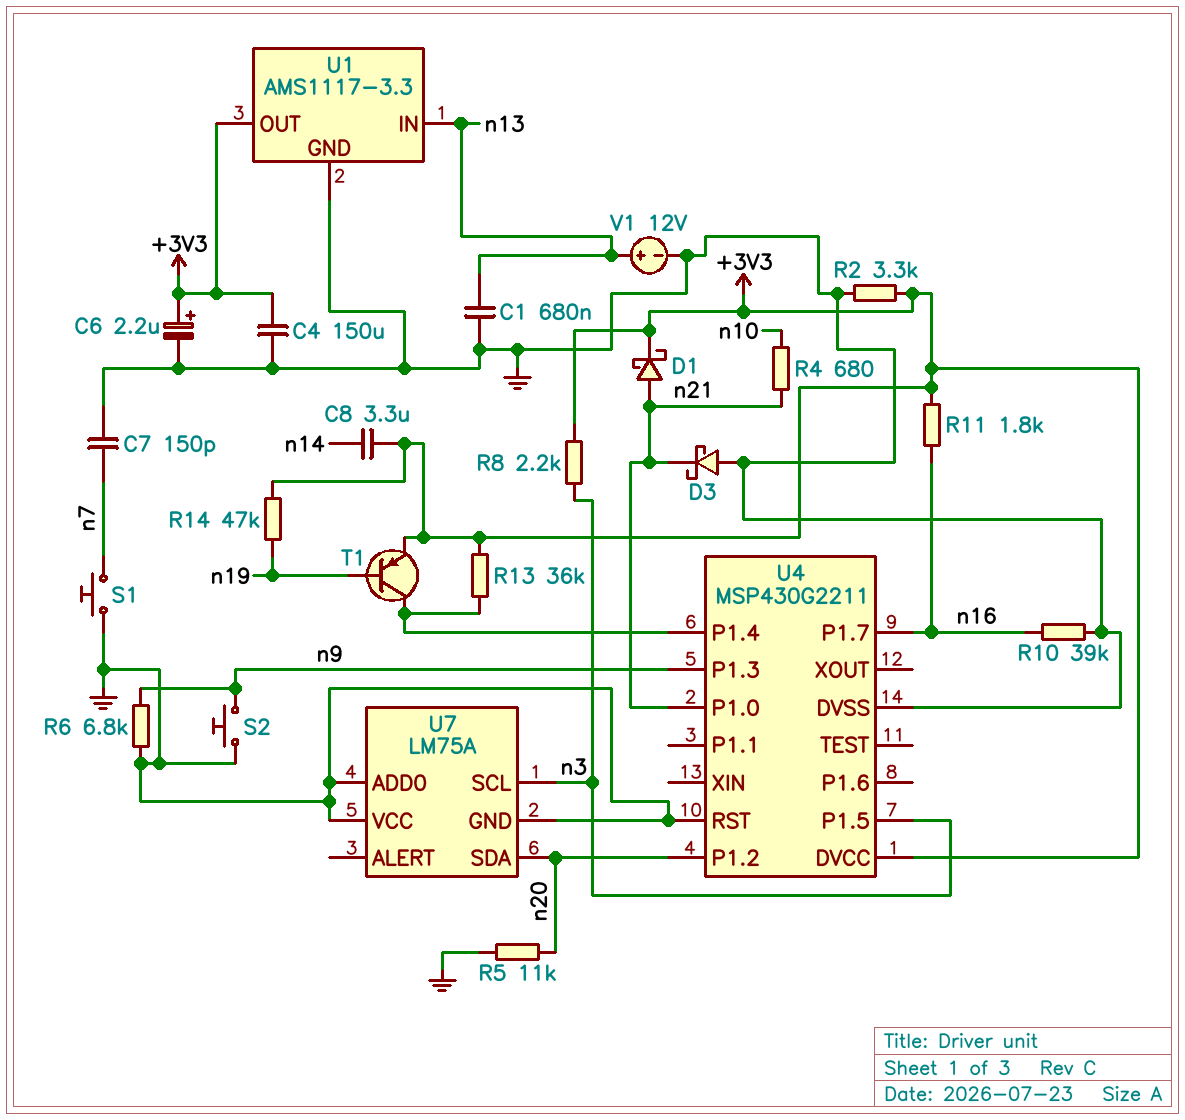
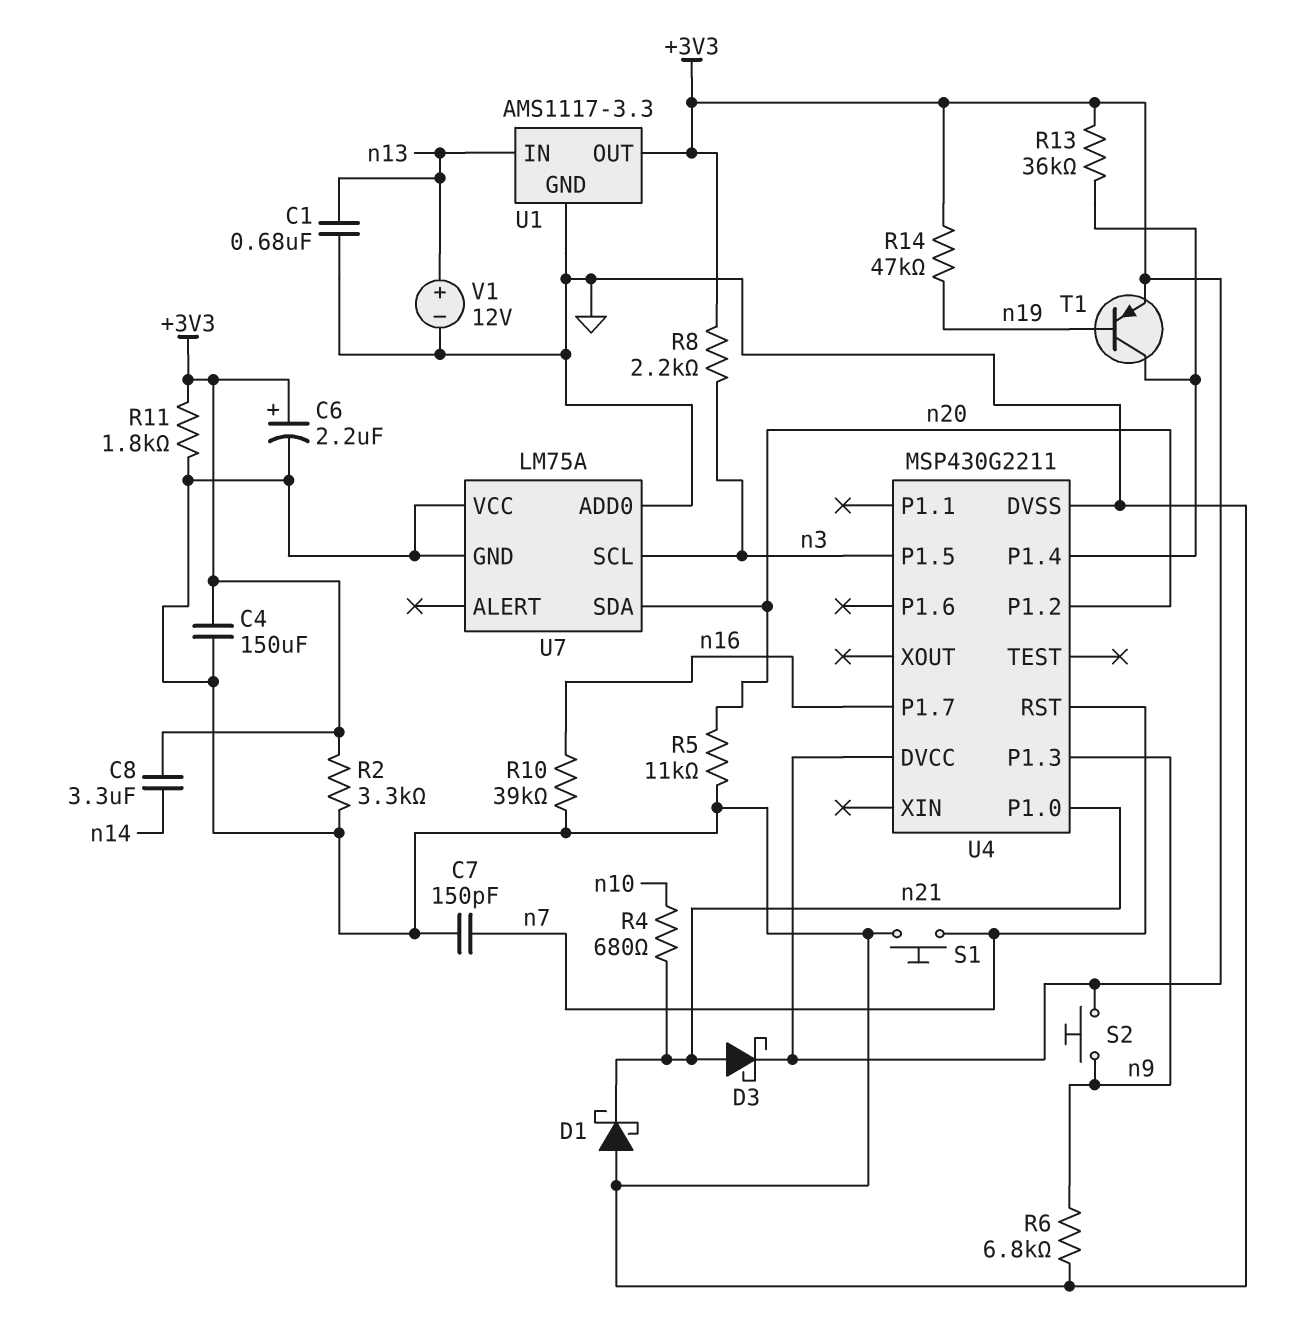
D1: schottky (A n21, K +3V3) -> schottky (A GND, K n21)
D3: schottky (A GND, K n21) -> schottky (A n21, K +3V3)
R11: 1.8k (+3V3, n16) -> 1.8k (+3V3, GND)
S2: button (GND, n9) -> button (+3V3, n9)
U4 pin RST: GND -> n7

